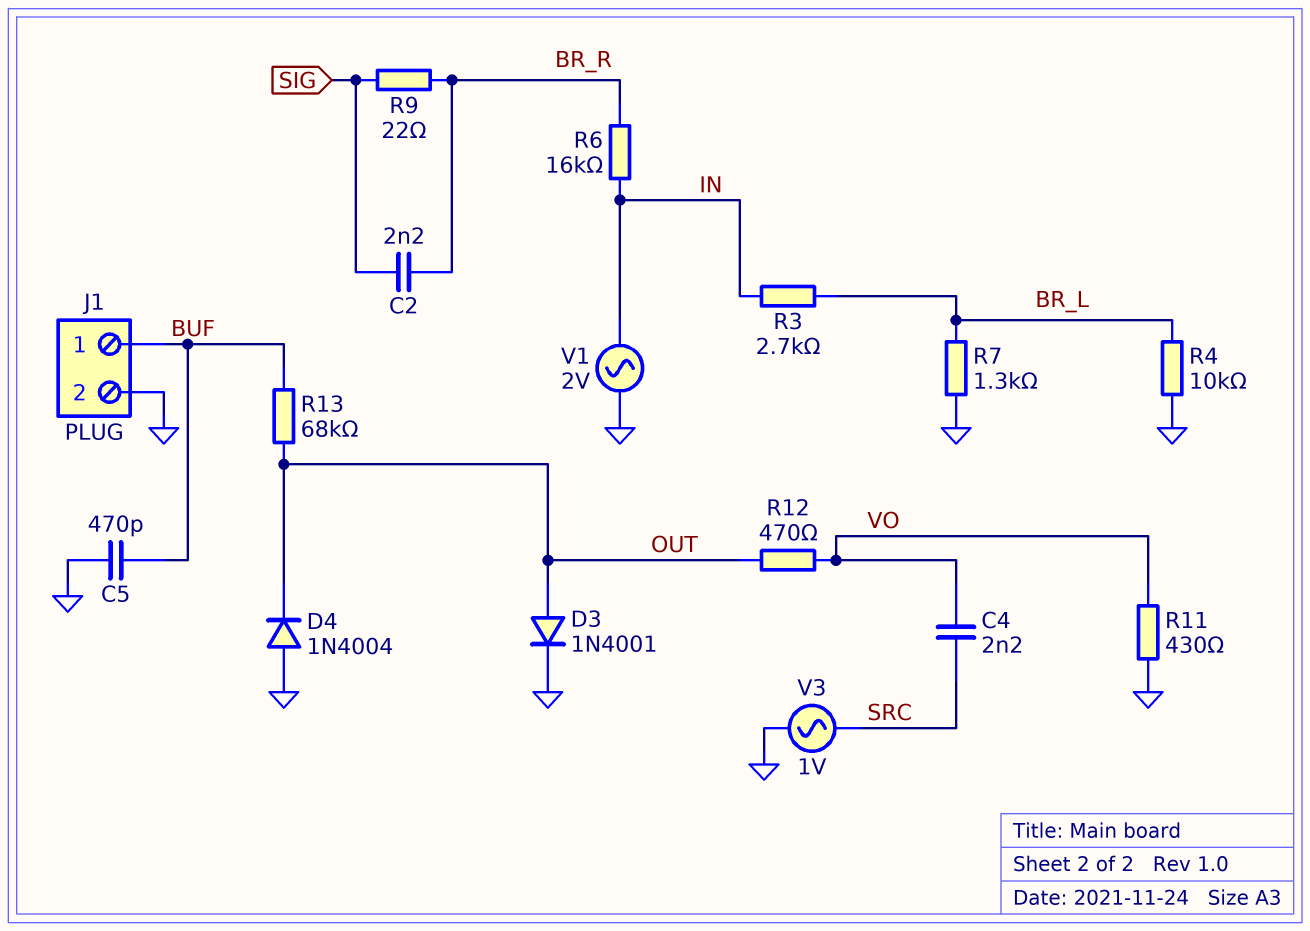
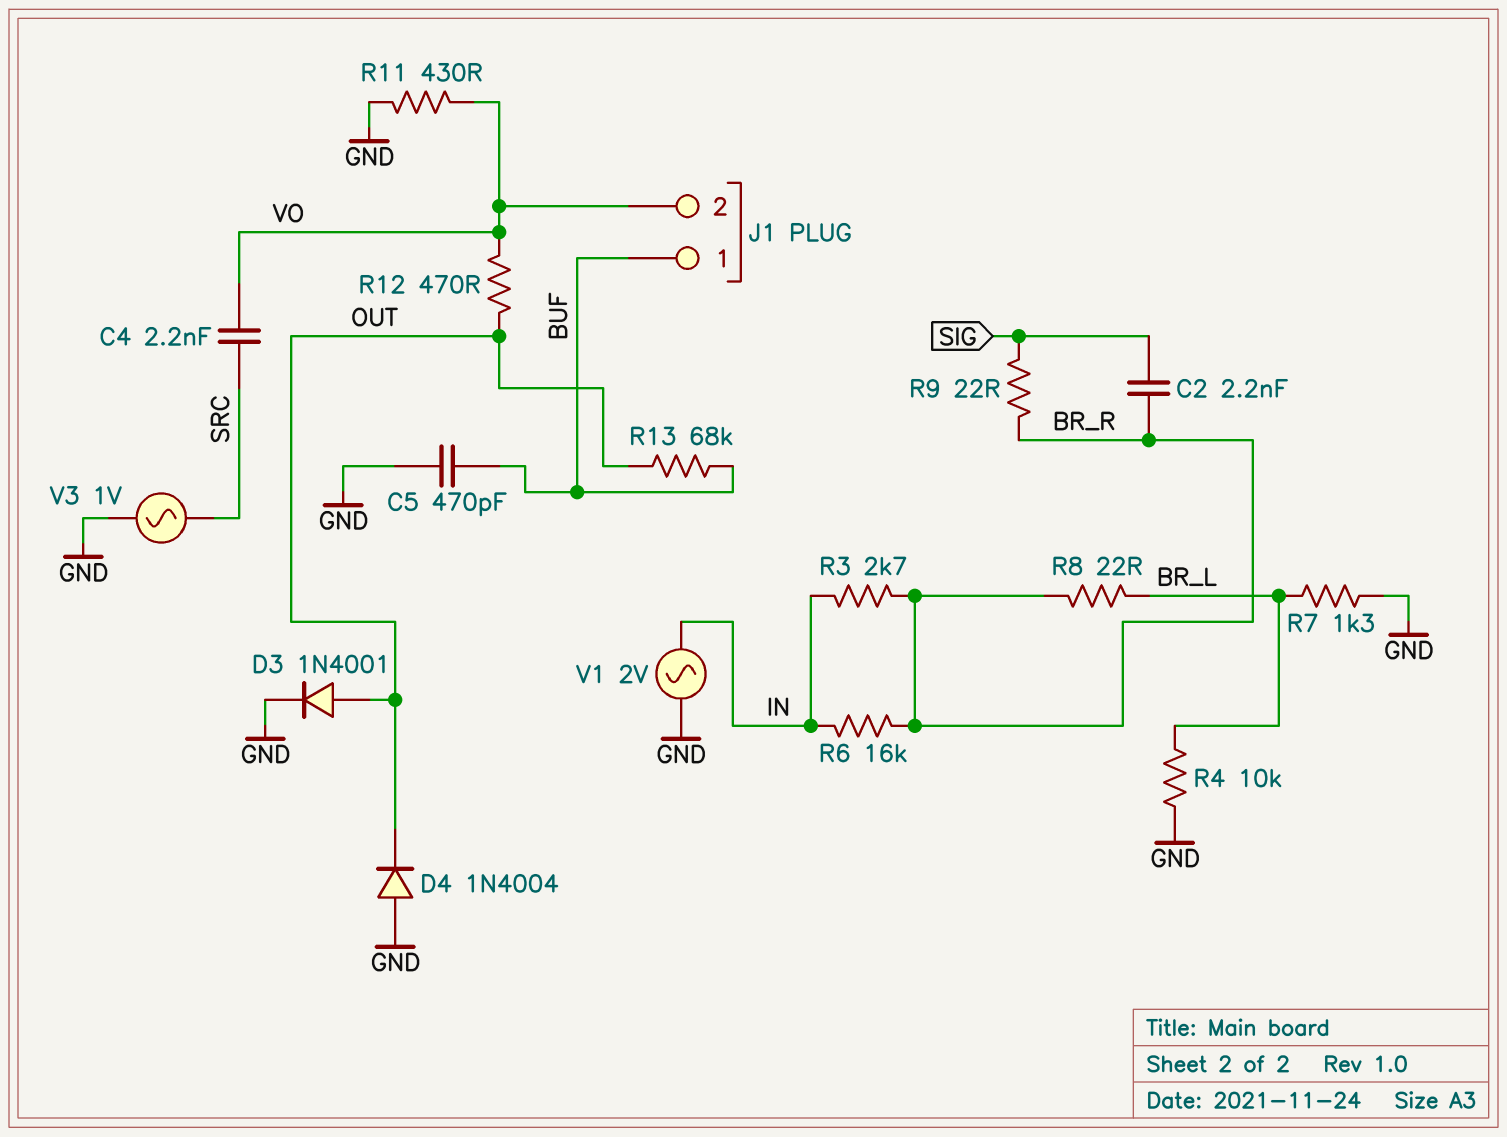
J1 pin 2: GND -> VO
R3: 2.7k (BR_L, IN) -> 2.7k (BR_R, IN)
R8: none -> 22 (BR_L, BR_R)

